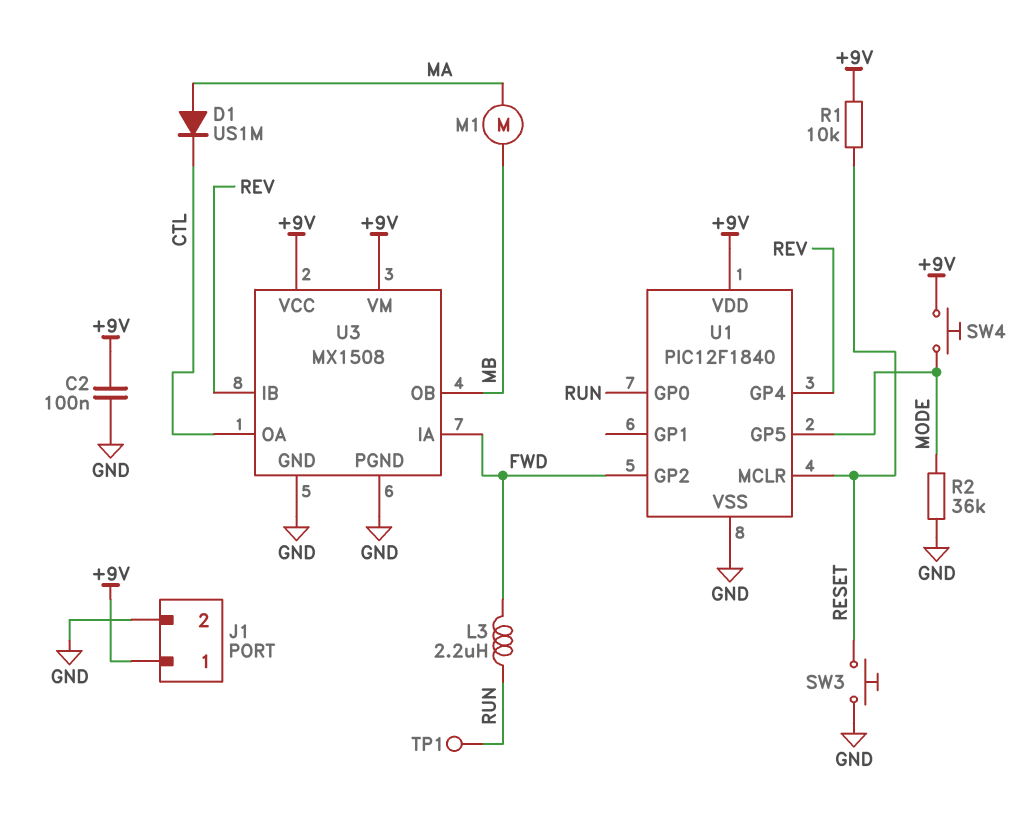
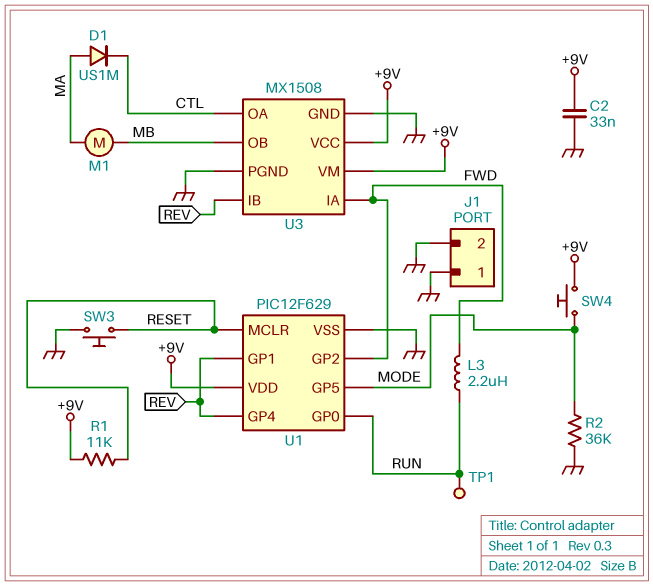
C2: 100nF (+9V, GND) -> 33nF (+9V, GND)
J1 pin 1: +9V -> GND
R1: 10k (+9V, RESET) -> 11k (+9V, RESET)
U1: PIC12F1840 -> PIC12F629
U1 pin GP1: none -> REV

